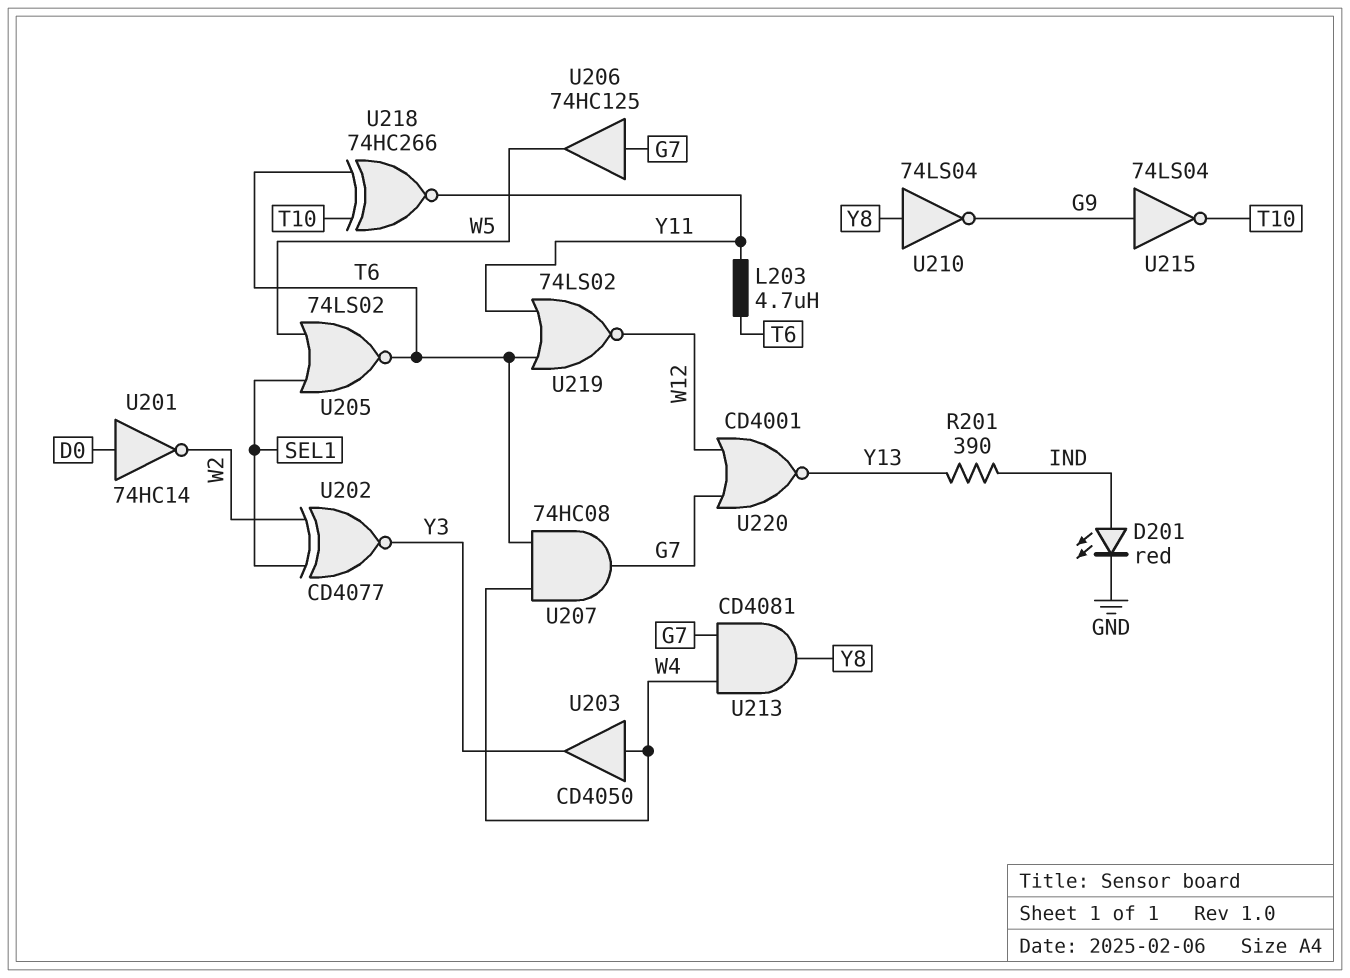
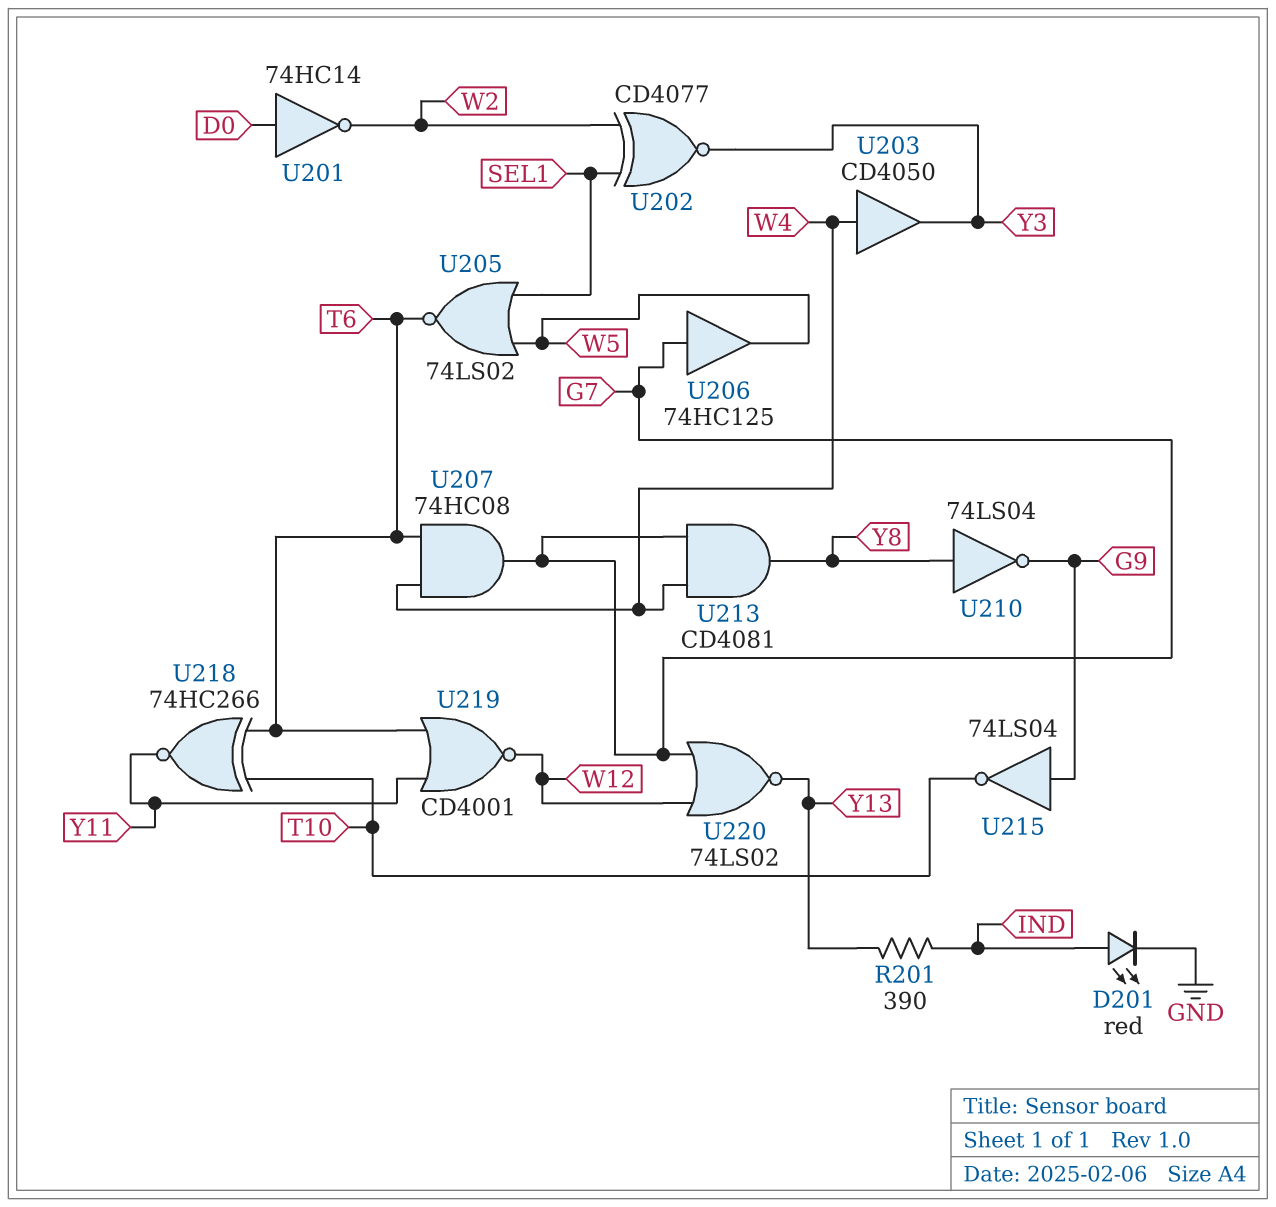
L203: 4.7uH (T6, Y11) -> none
U219: NOR 74LS02 (in T6, in Y11, out W12) -> NOR CD4001 (in T6, in Y11, out W12)
U220: NOR CD4001 (in G7, in W12, out Y13) -> NOR 74LS02 (in G7, in W12, out Y13)

